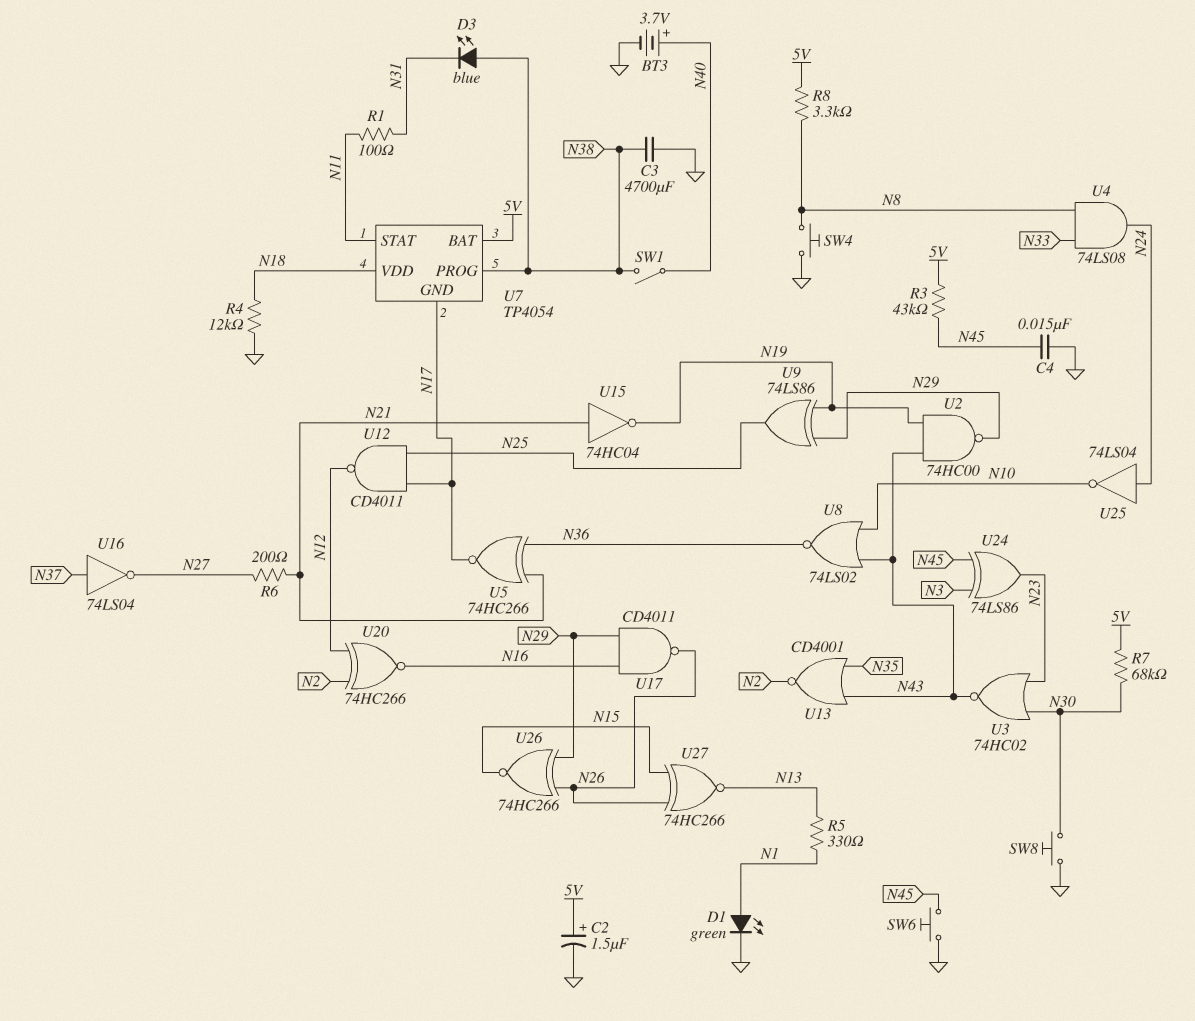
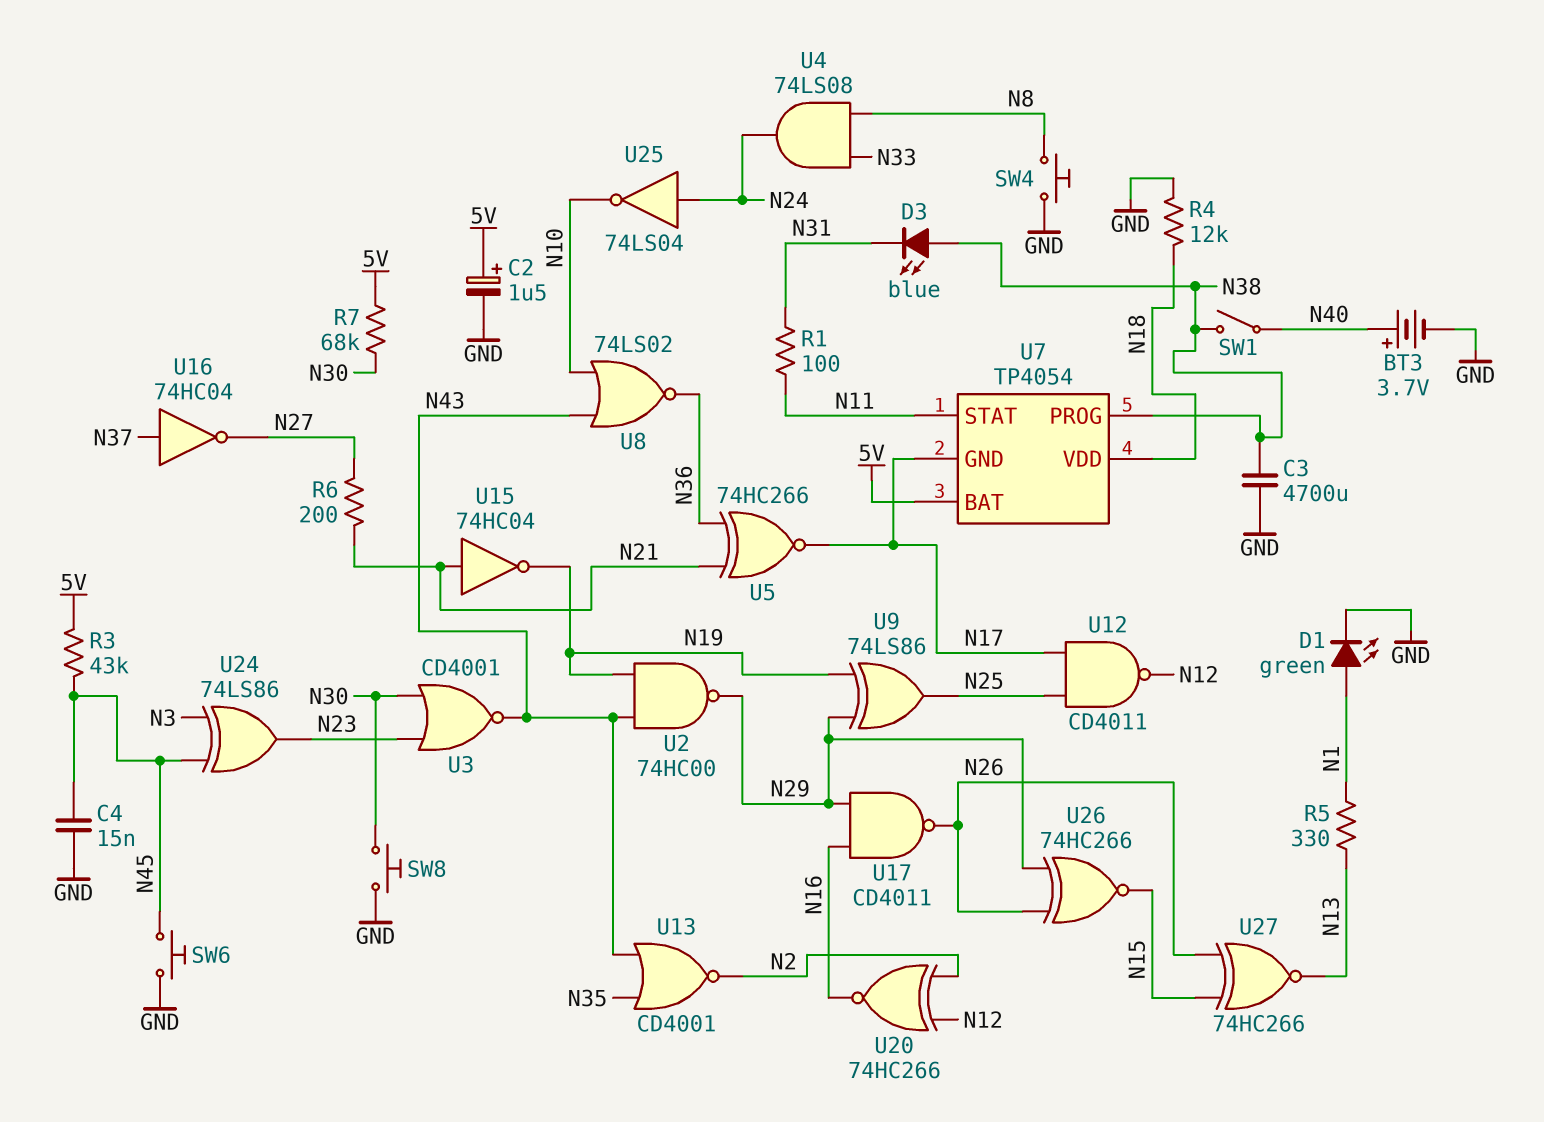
R8: 3.3k (5V, N8) -> none
U3: NOR 74HC02 (in N23, in N30, out N43) -> NOR CD4001 (in N23, in N30, out N43)
U16: NOT 74LS04 (in N37, out N27) -> NOT 74HC04 (in N37, out N27)

